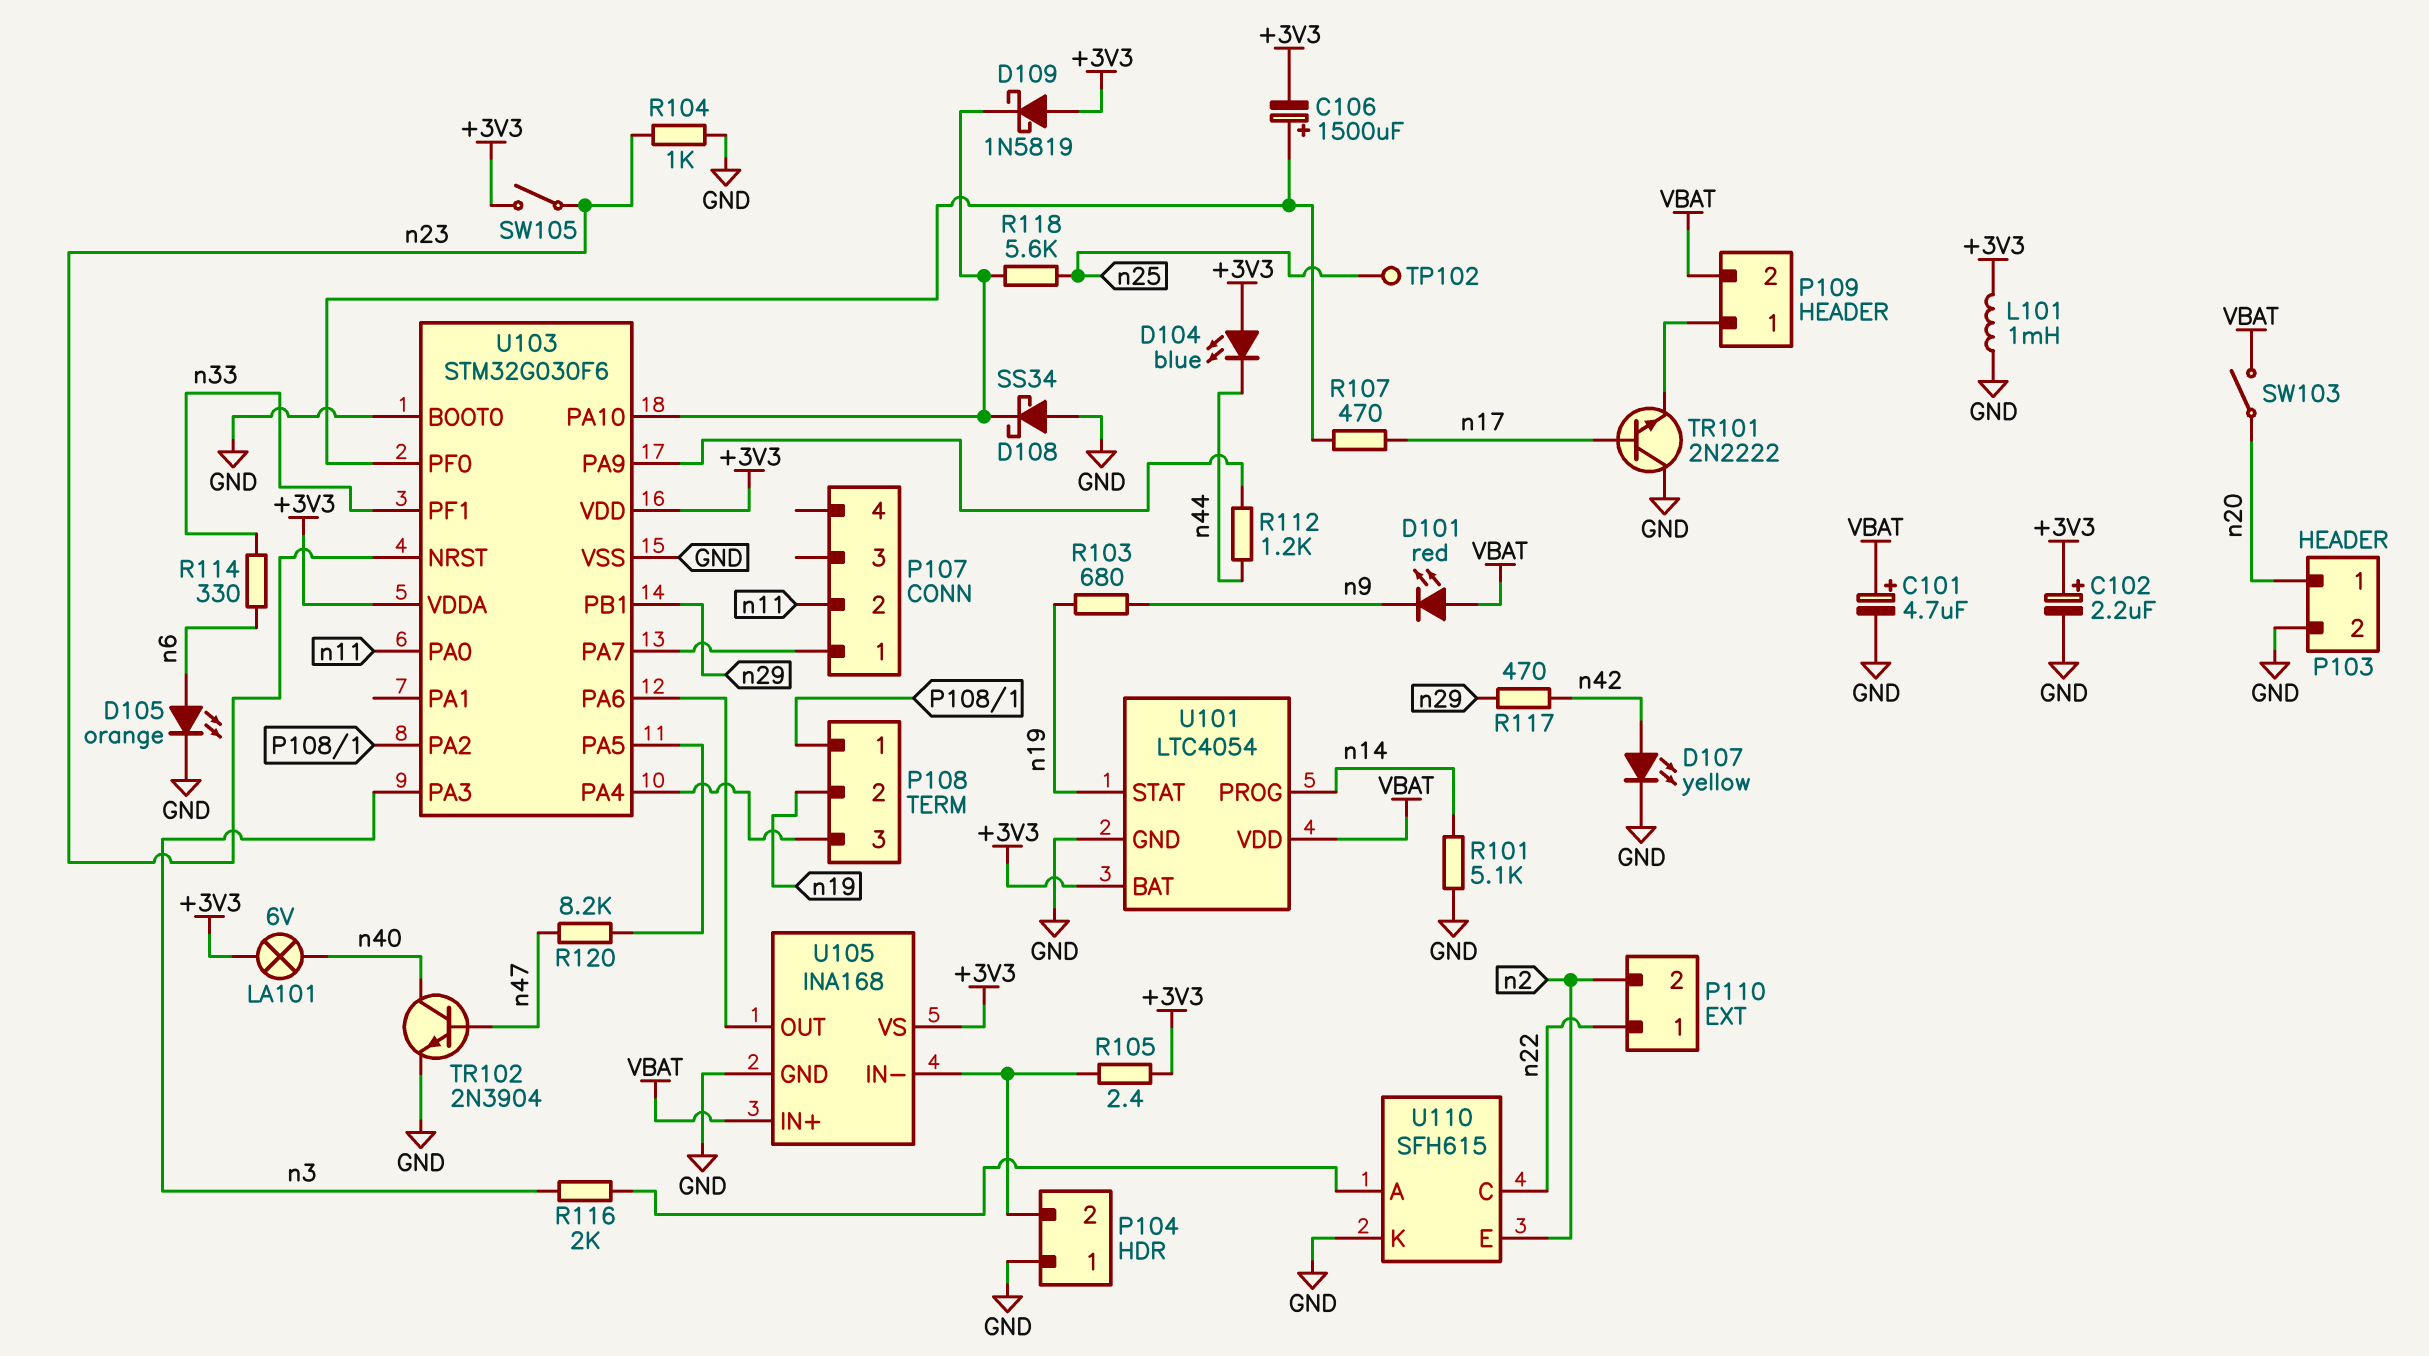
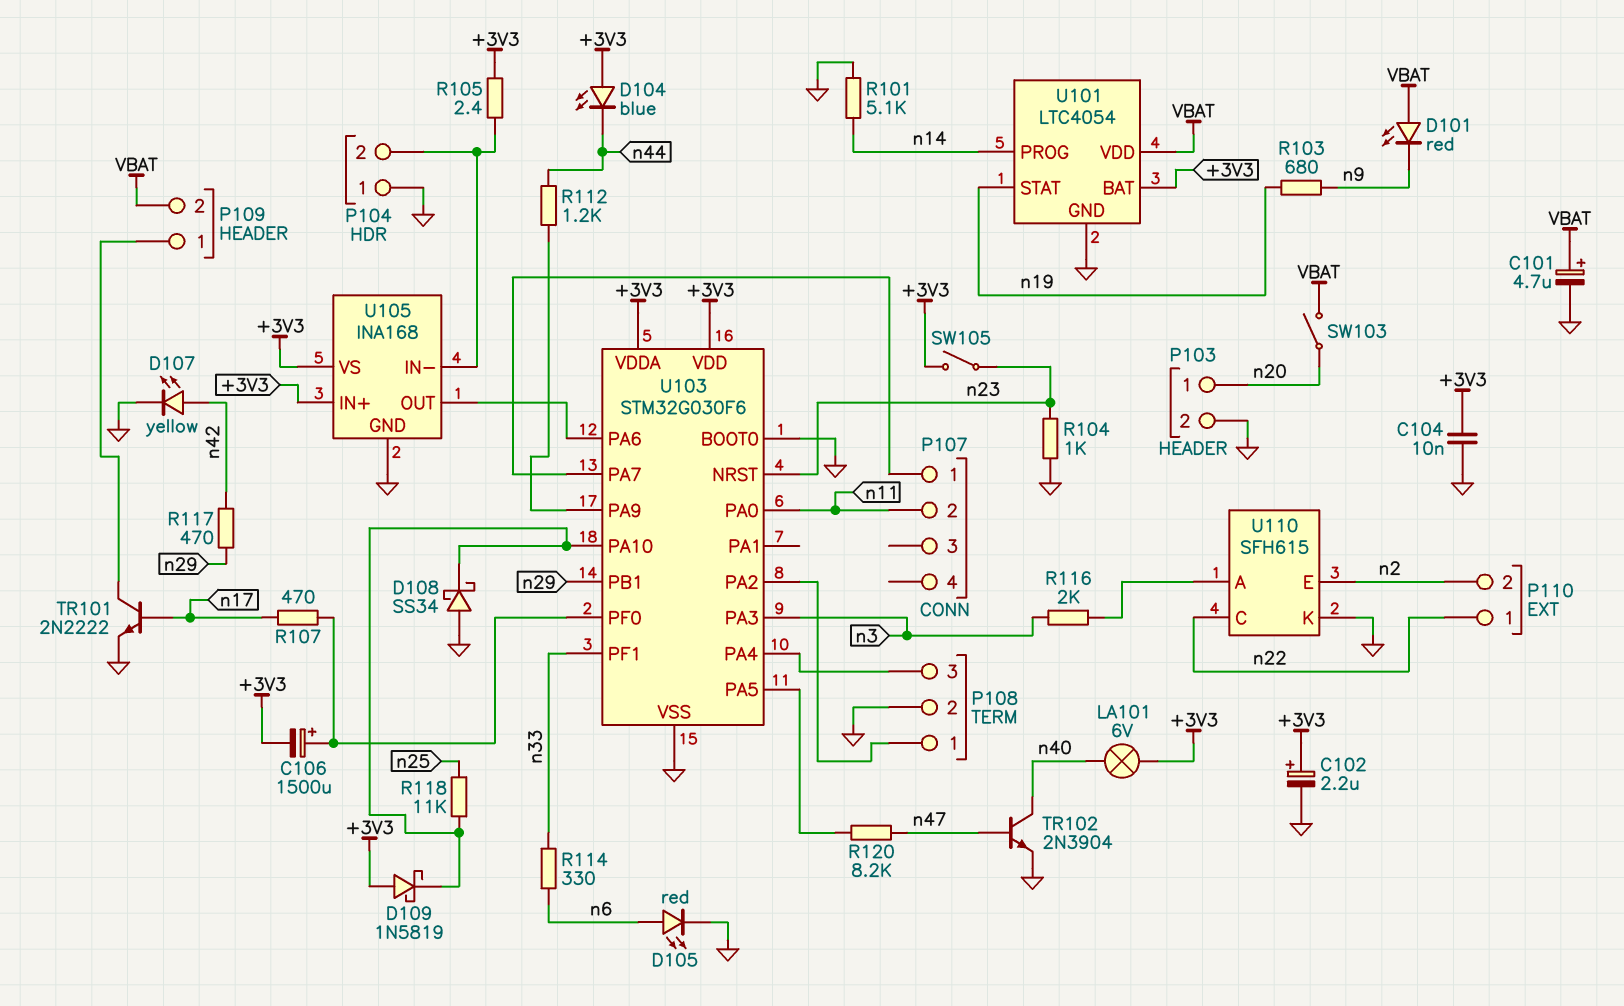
C104: none -> 10nF (+3V3, GND)
D105: LED orange (A n6, K GND) -> LED red (A n6, K GND)
L101: 1mH (+3V3, GND) -> none
P108 pin 2: n19 -> GND
R118: 5.6k (U103/PA10, n25) -> 11k (U103/PA10, n25)
TP102: test point (n25) -> none
TR101: NPN 2N2222 (B n17, C GND, E P109/1) -> NPN 2N2222 (B n17, C P109/1, E GND)
U105 pin IN+: VBAT -> +3V3

